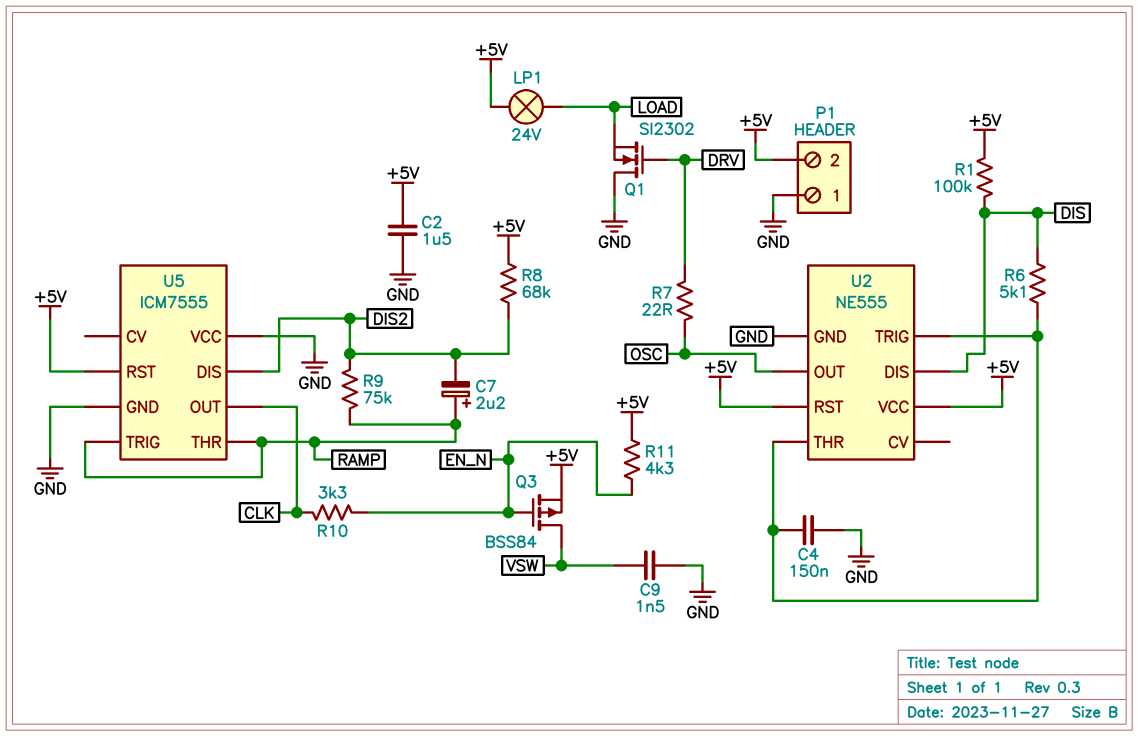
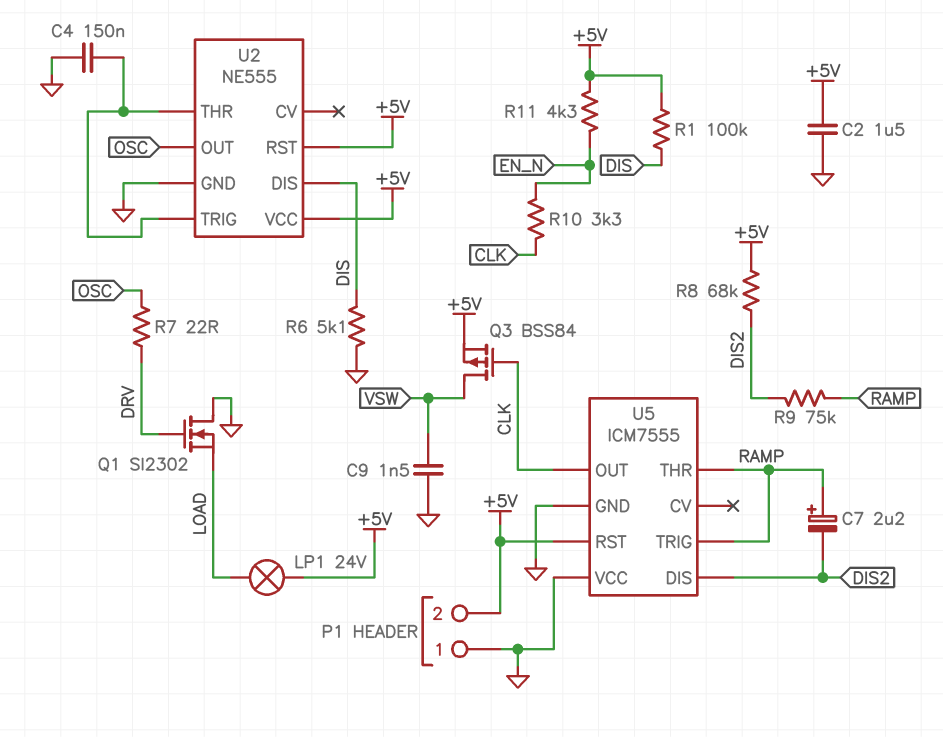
Q3: PMOS BSS84 (G EN_N, D VSW, S +5V) -> PMOS BSS84 (G CLK, D VSW, S +5V)
R6: 5.1k (DIS, U2/THR) -> 5.1k (DIS, GND)

